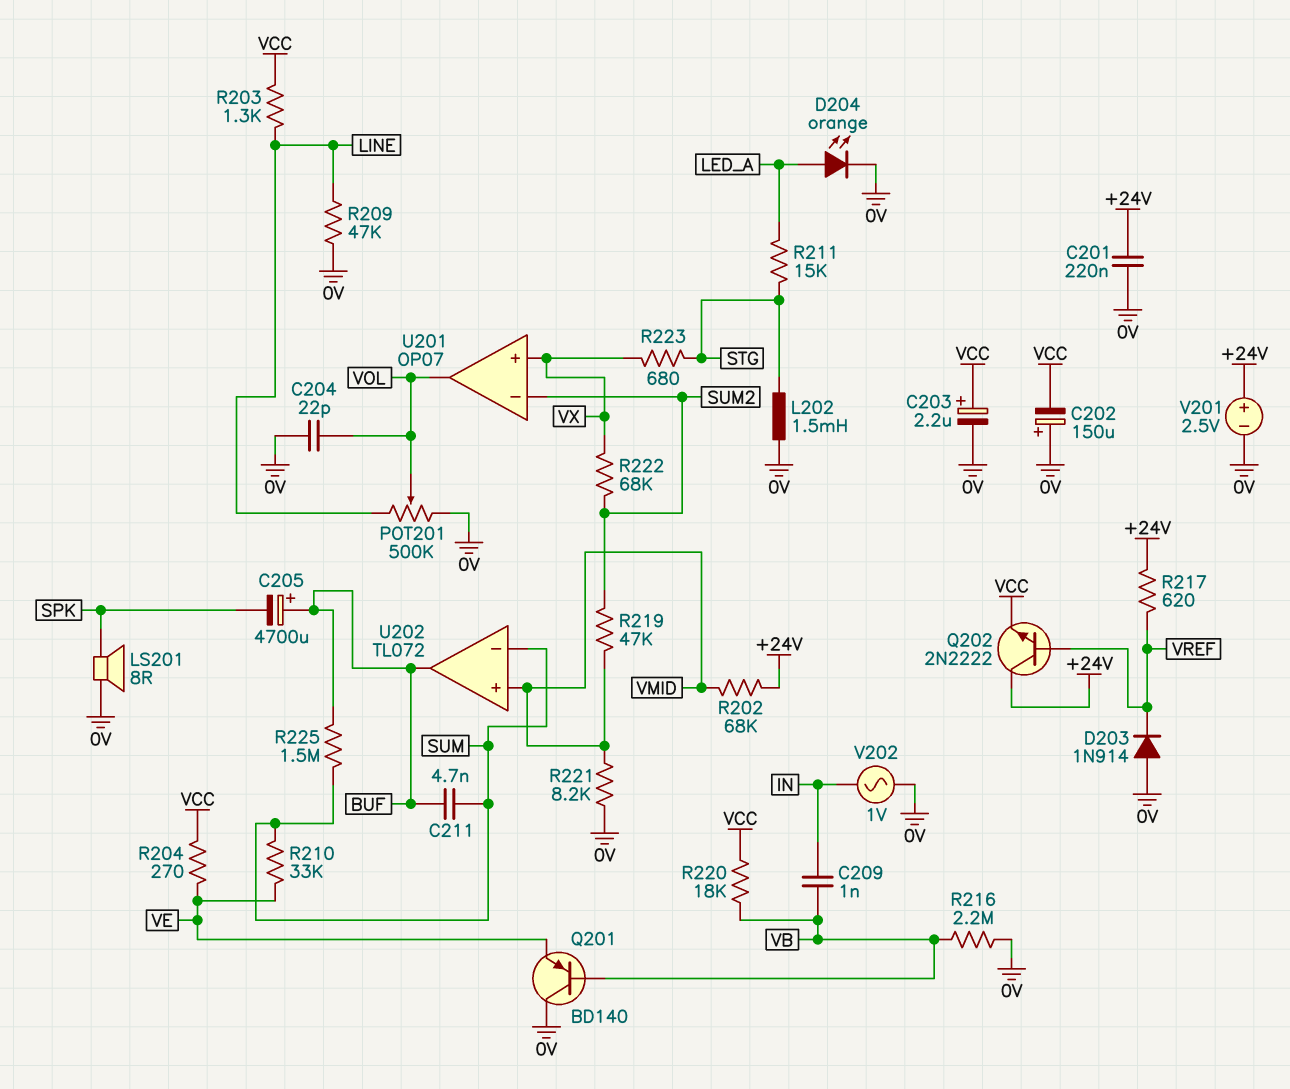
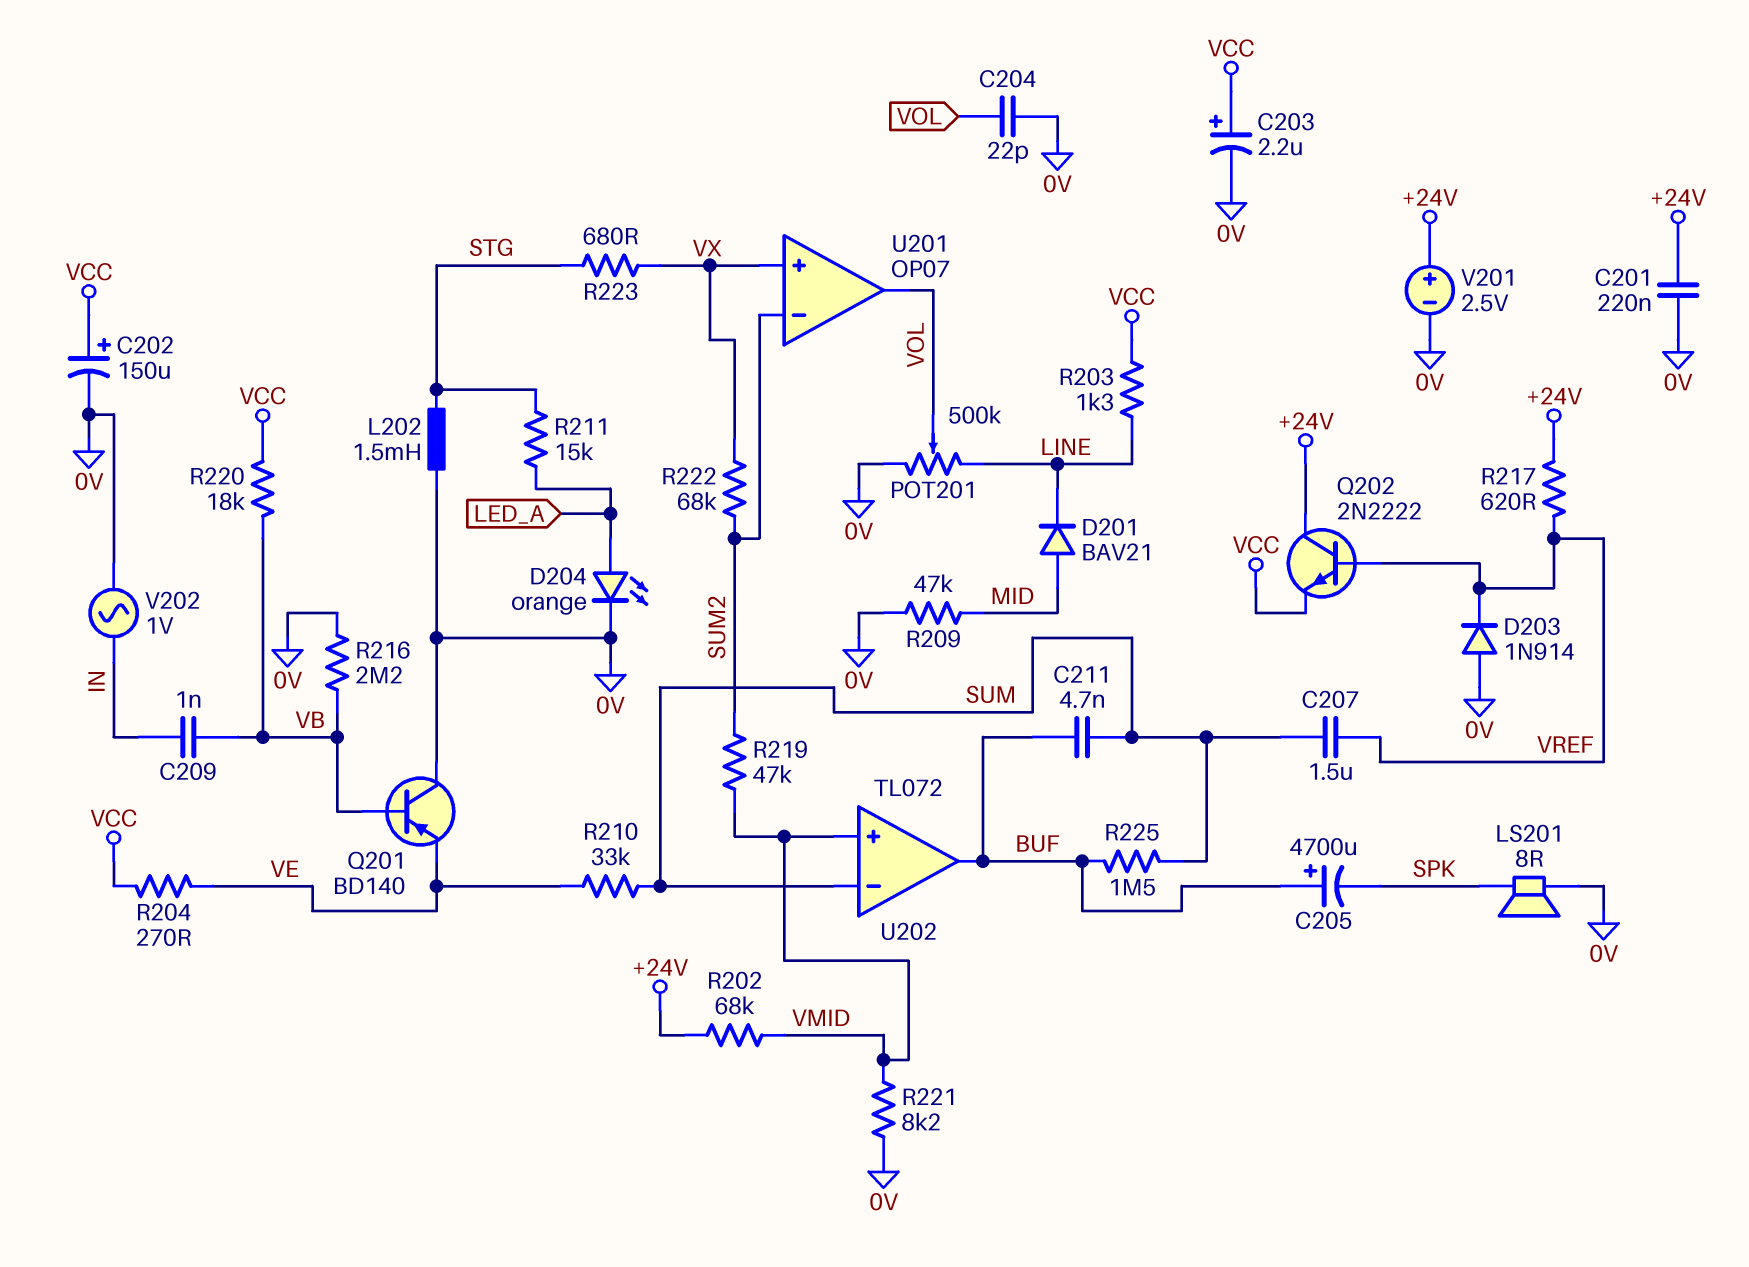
C202: 150uF (plus 0V, minus VCC) -> 150uF (plus VCC, minus 0V)
C207: none -> 1.5uF (SUM, VREF)
D201: none -> diode BAV21 (A MID, K LINE)
R209: 47k (0V, LINE) -> 47k (0V, MID)

